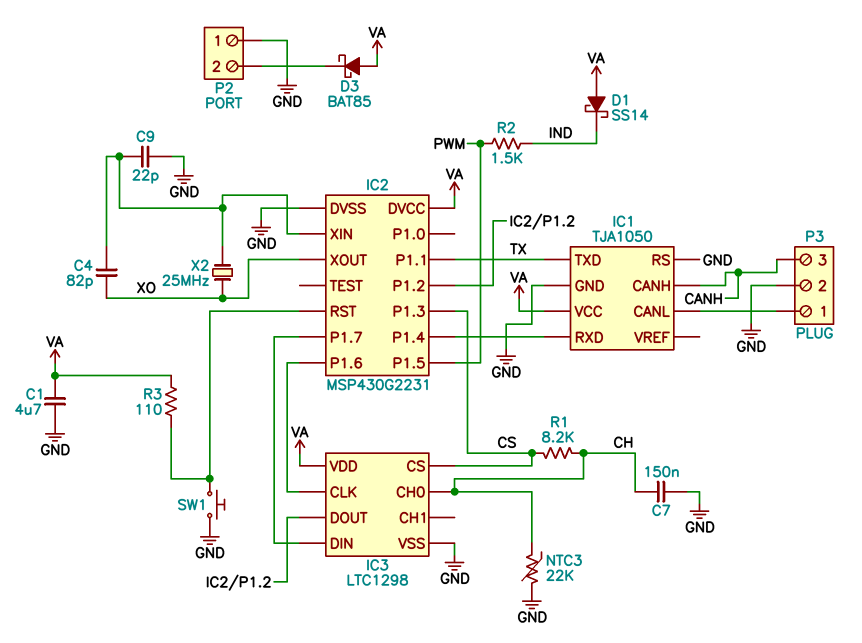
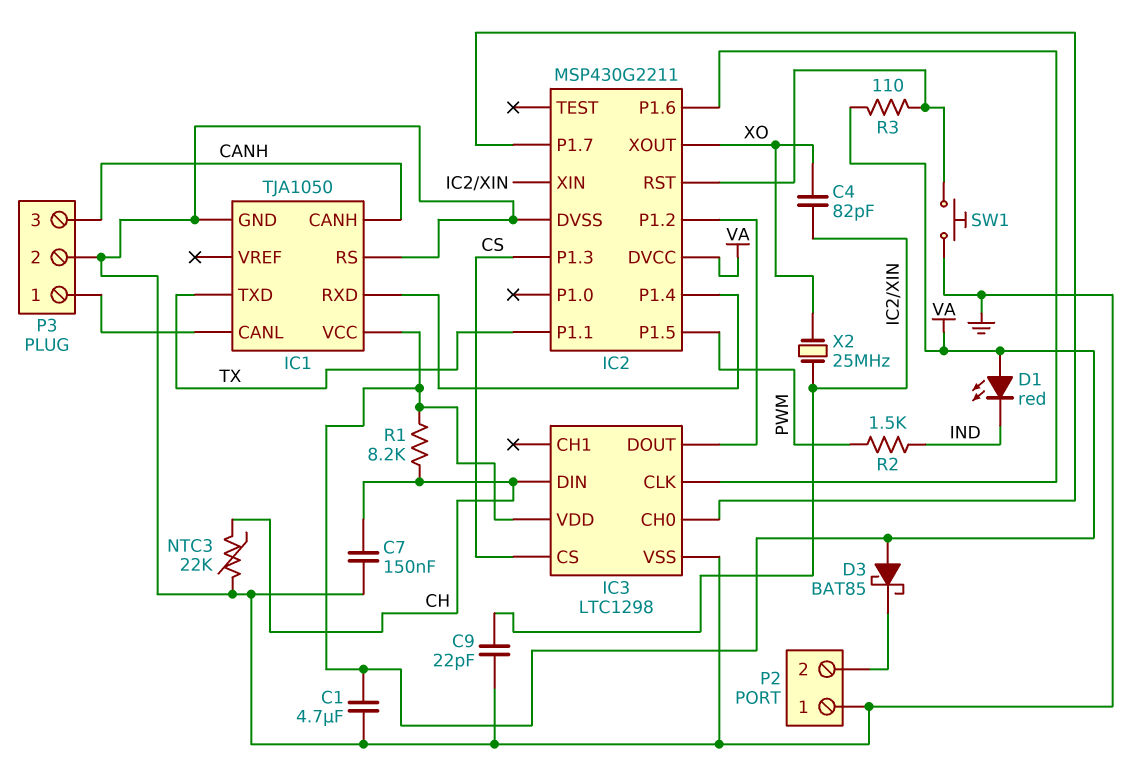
D1: schottky SS14 (A VA, K IND) -> LED red (A VA, K IND)
IC2: MSP430G2231 -> MSP430G2211
IC3 pin CH0: CH -> IC2/P1.7
IC3 pin DIN: IC2/P1.7 -> CH
R1: 8.2k (CH, CS) -> 8.2k (CH, VA)

